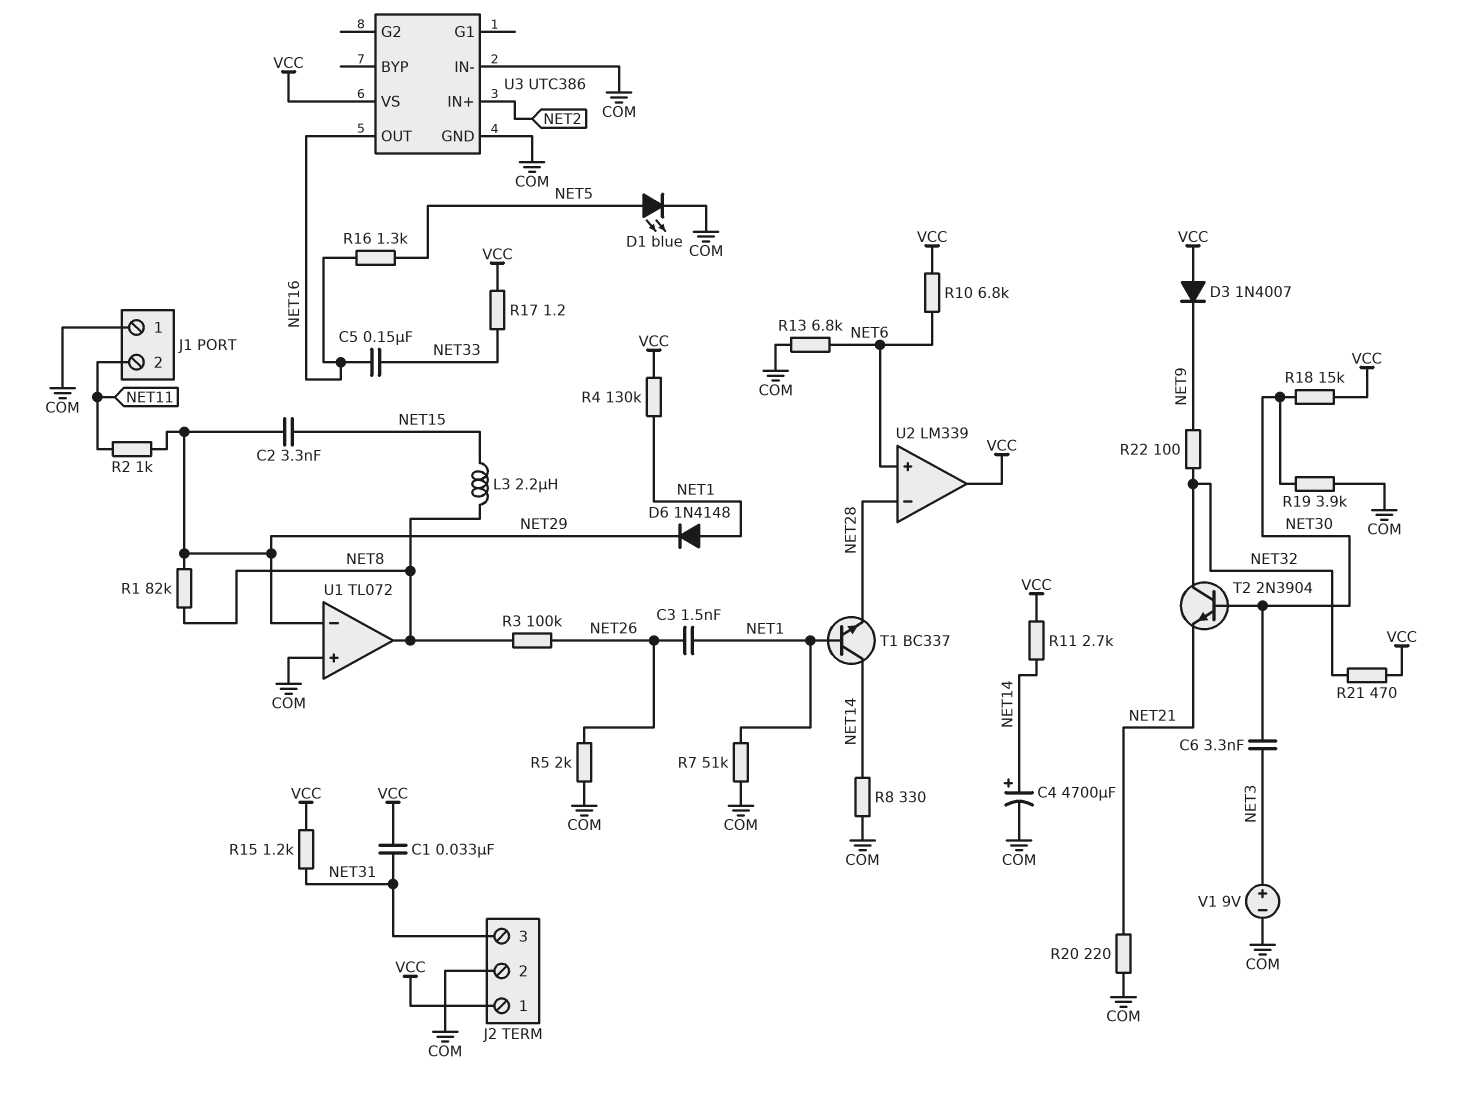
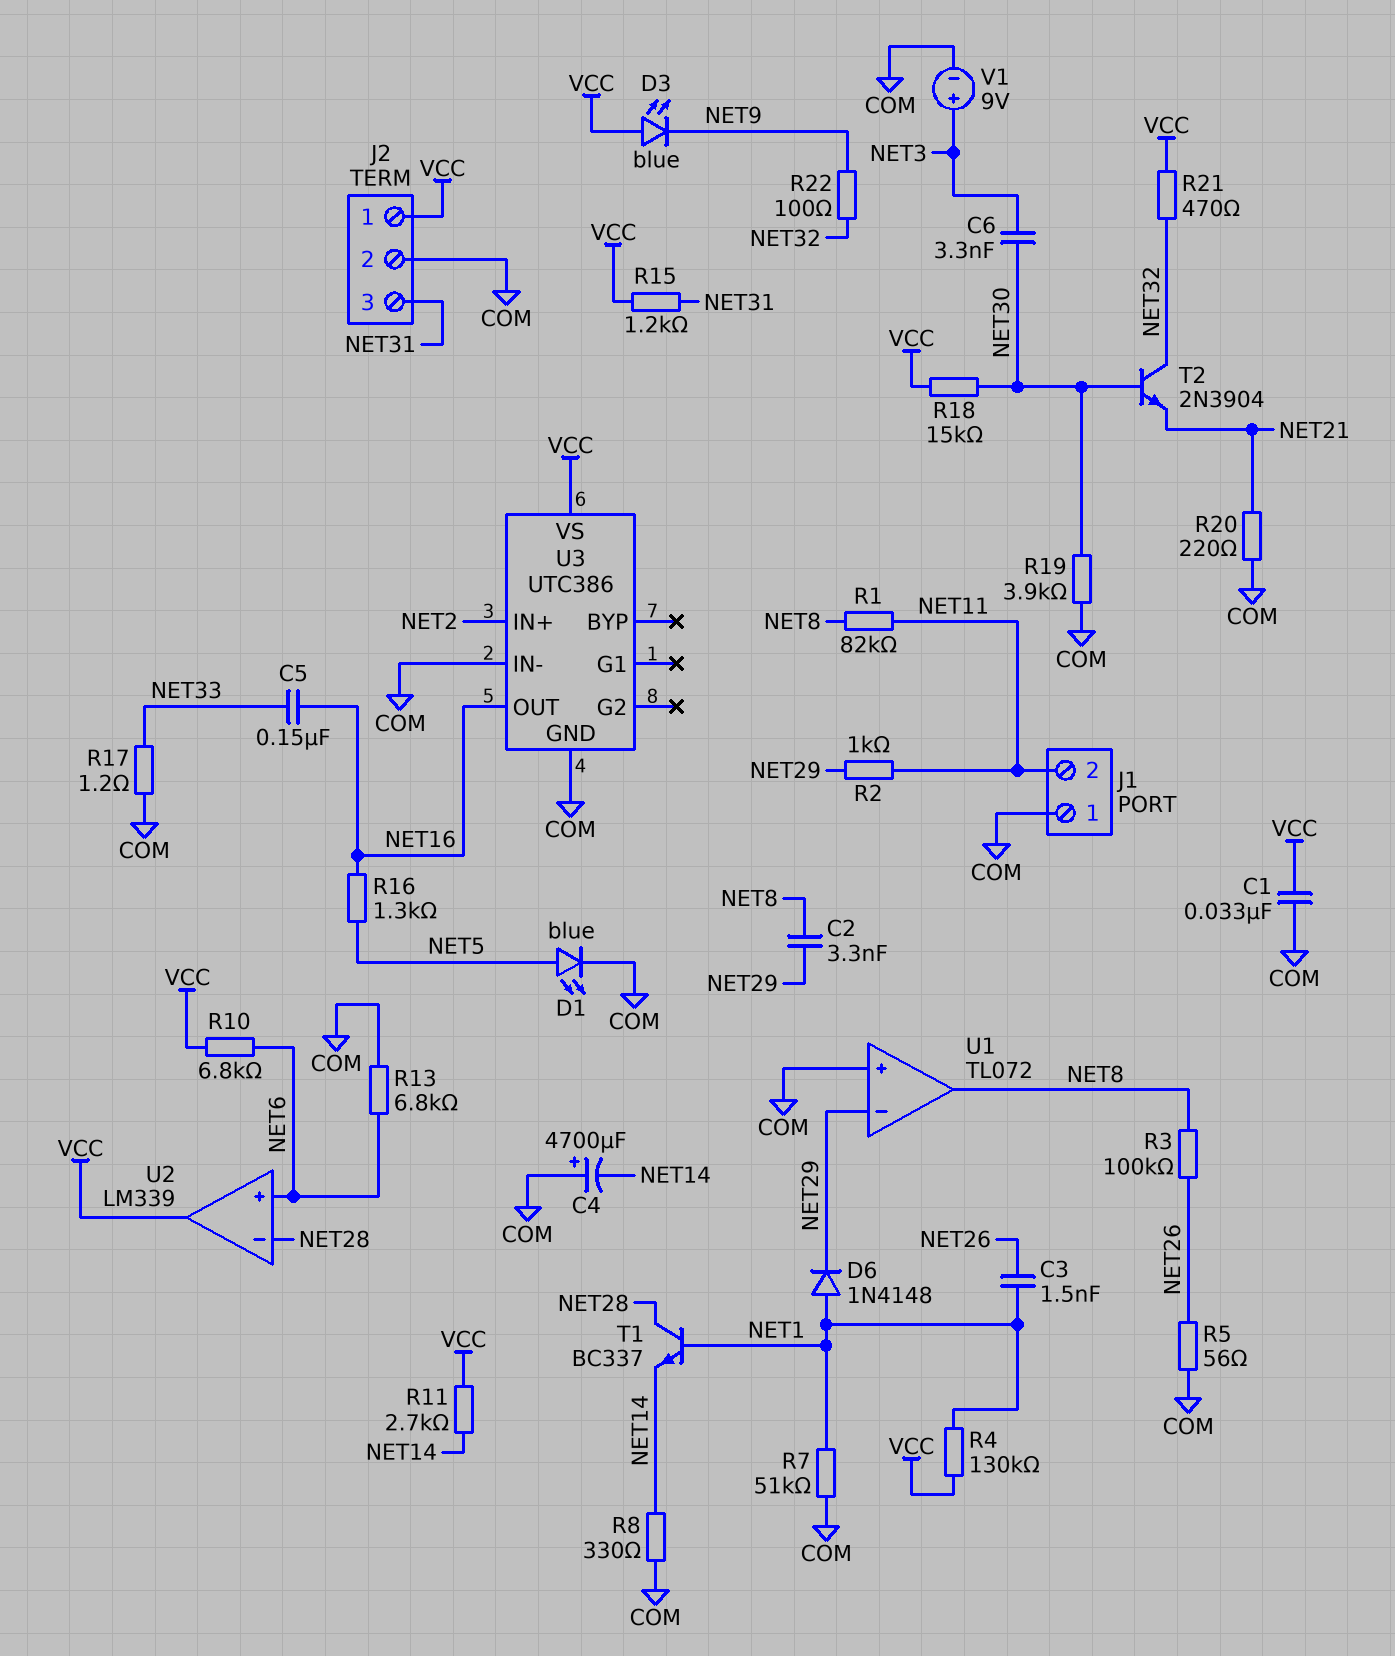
C1: 33nF (NET31, VCC) -> 33nF (COM, VCC)
C2: 3.3nF (NET15, NET29) -> 3.3nF (NET8, NET29)
C4: 4700uF (plus NET14, minus COM) -> 4700uF (plus COM, minus NET14)
D3: diode 1N4007 (A VCC, K NET9) -> LED blue (A VCC, K NET9)
L3: 2.2uH (NET8, NET15) -> none
R1: 82k (NET8, NET29) -> 82k (NET8, NET11)
R5: 2k (COM, NET26) -> 56 (COM, NET26)
R17: 1.2 (NET33, VCC) -> 1.2 (COM, NET33)
T1: NPN BC337 (B NET1, C NET14, E NET28) -> NPN BC337 (B NET1, C NET28, E NET14)

